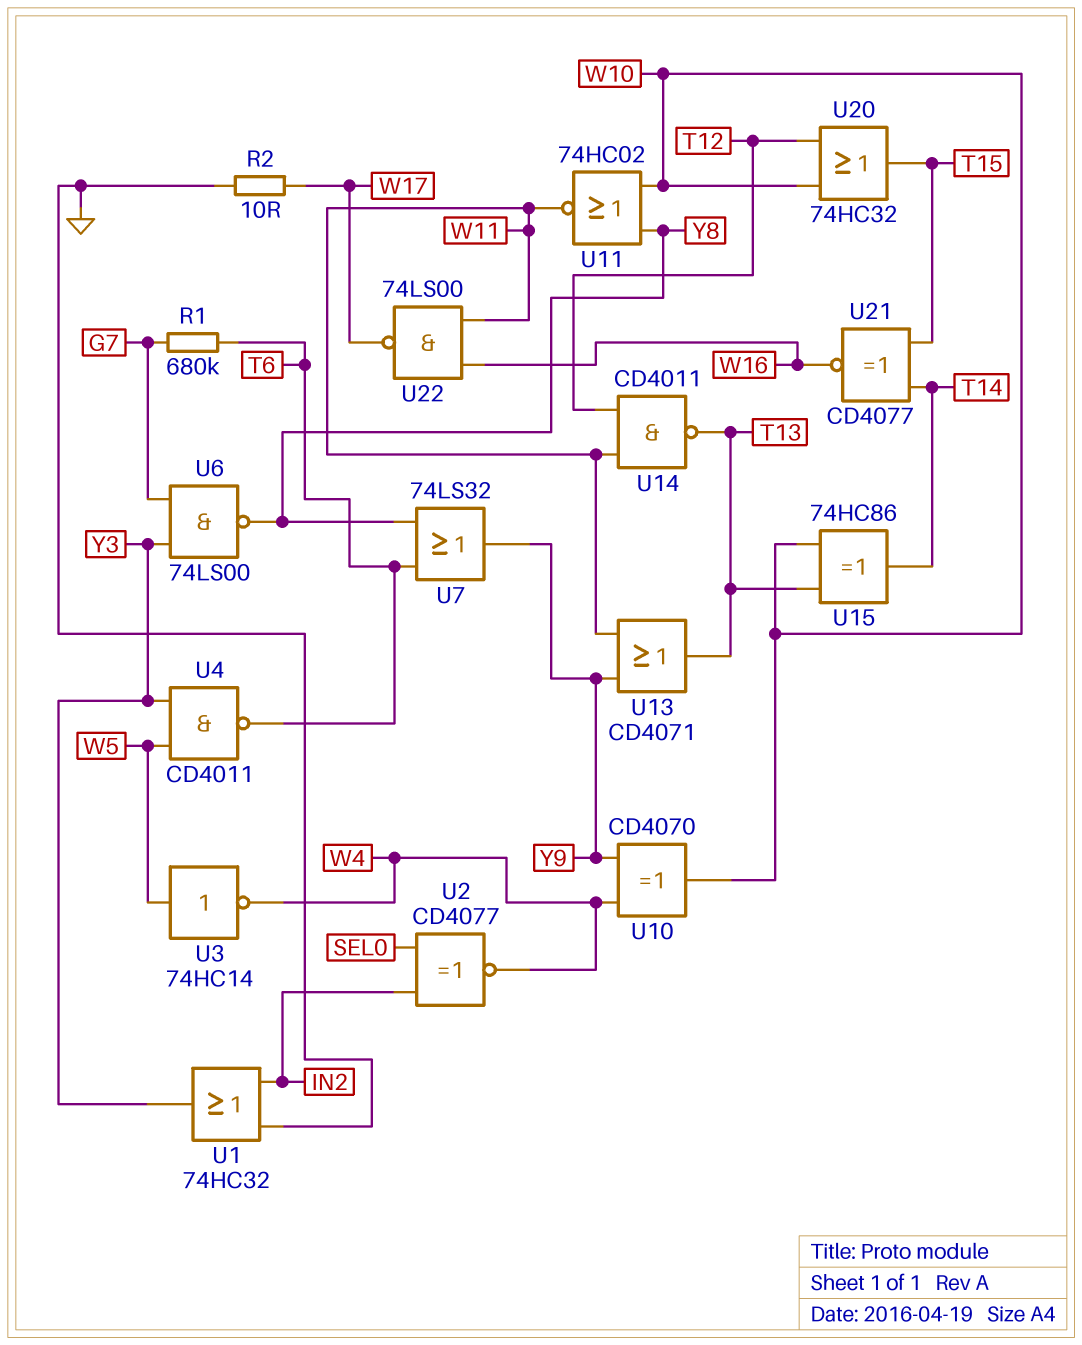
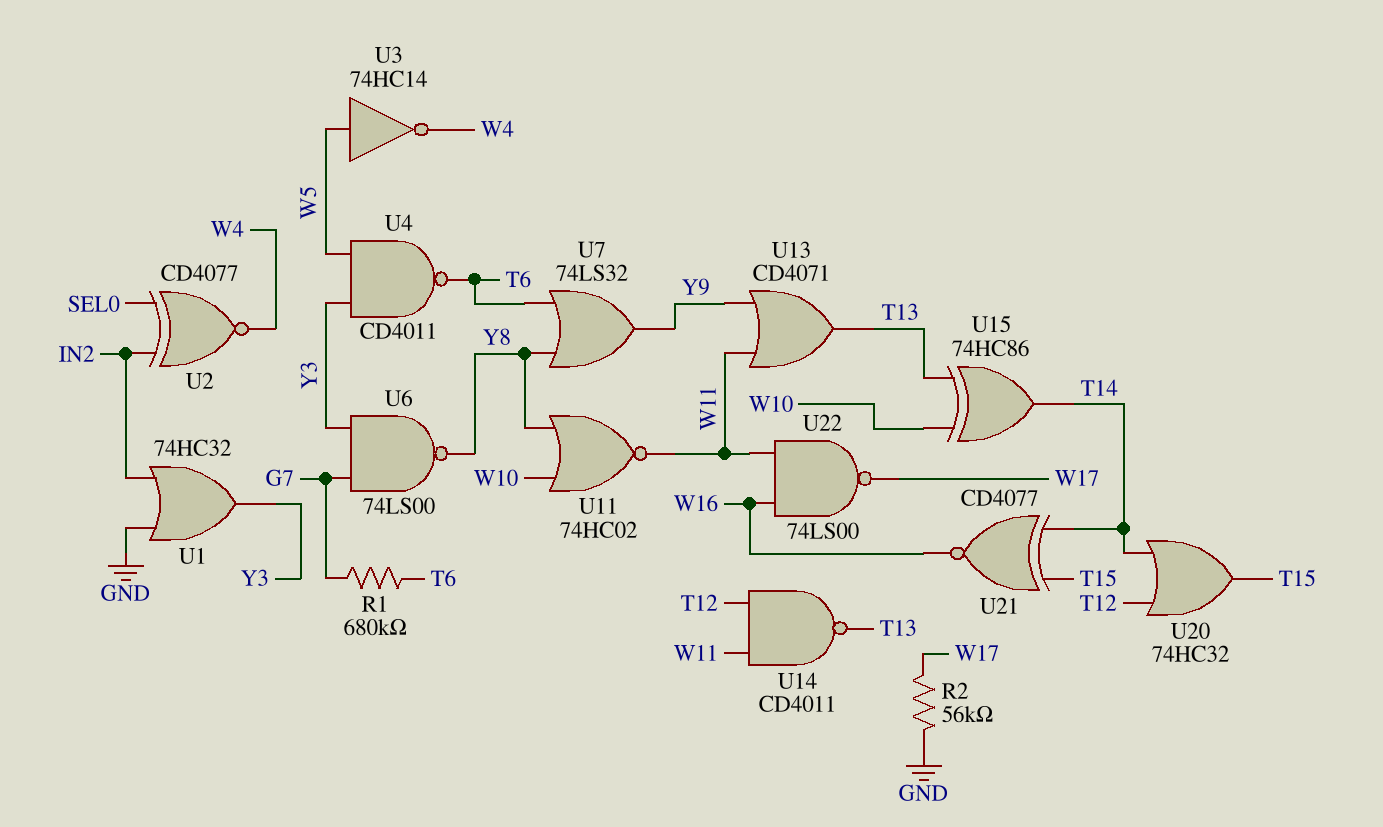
R2: 10 (GND, W17) -> 56k (GND, W17)
U10: XOR CD4070 (in W4, in Y9, out W10) -> none
U20: OR 74HC32 (in T12, in W10, out T15) -> OR 74HC32 (in T12, in T14, out T15)

